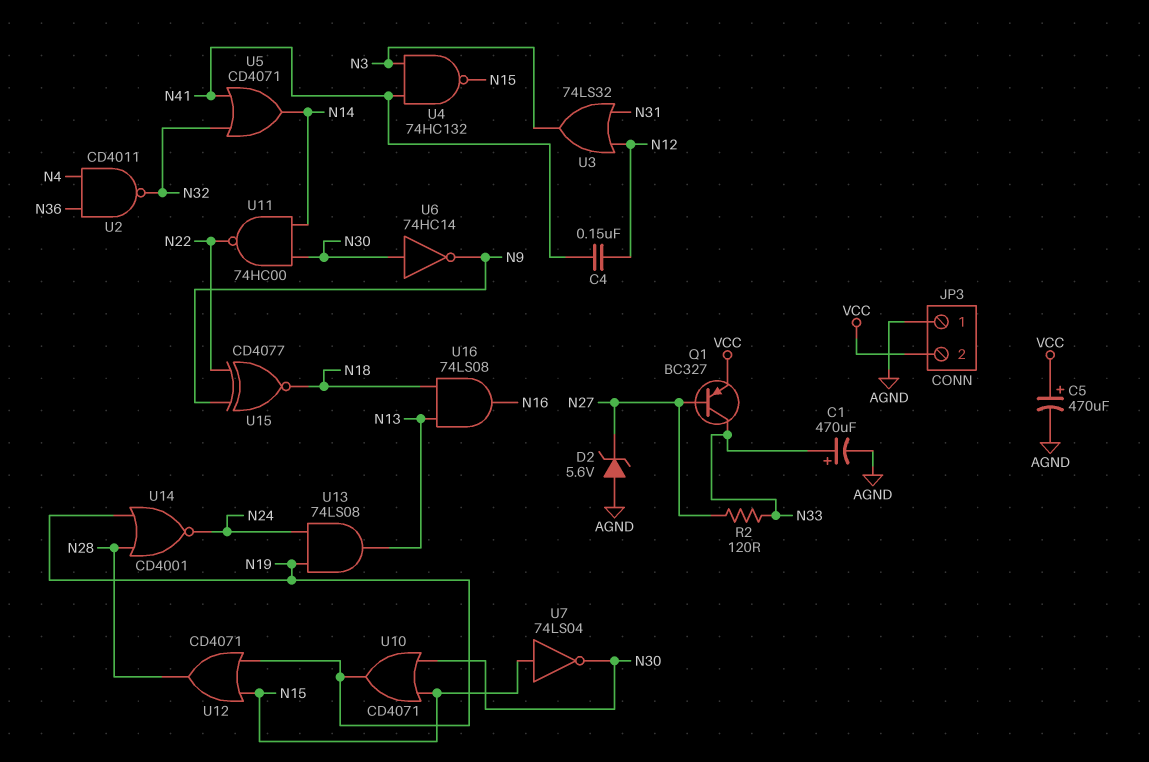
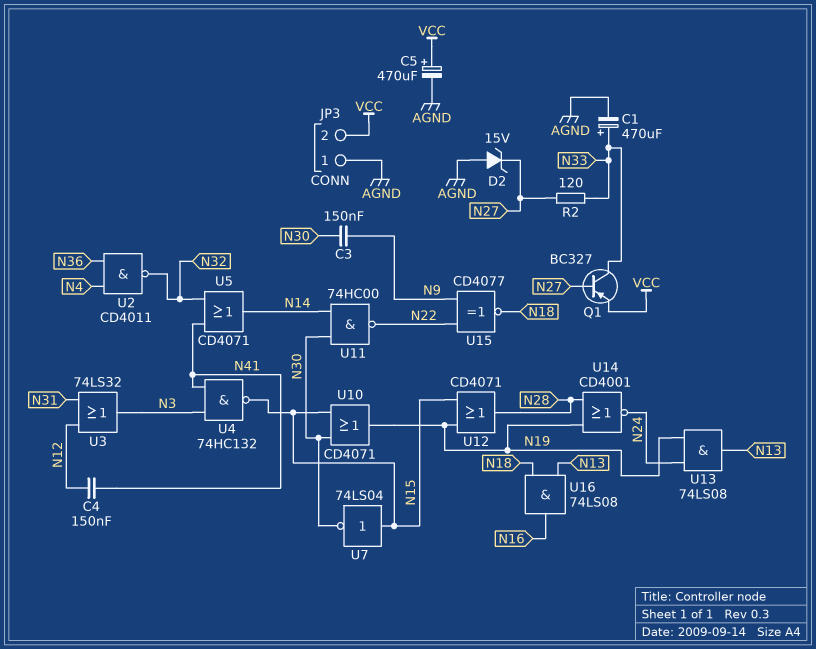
C3: none -> 150nF (N9, N30)
D2: zener 5.6V (A AGND, K N27) -> zener 15V (A AGND, K N27)
U6: NOT 74HC14 (in N30, out N9) -> none

